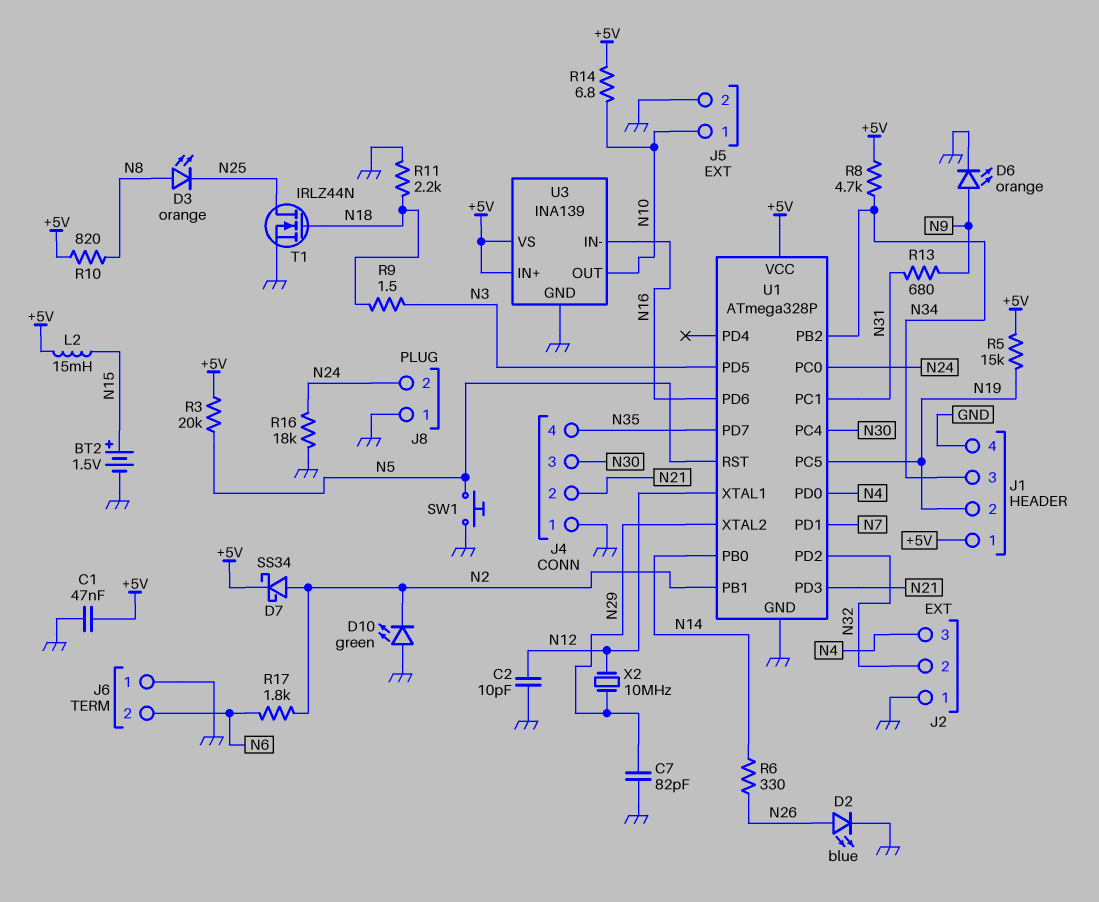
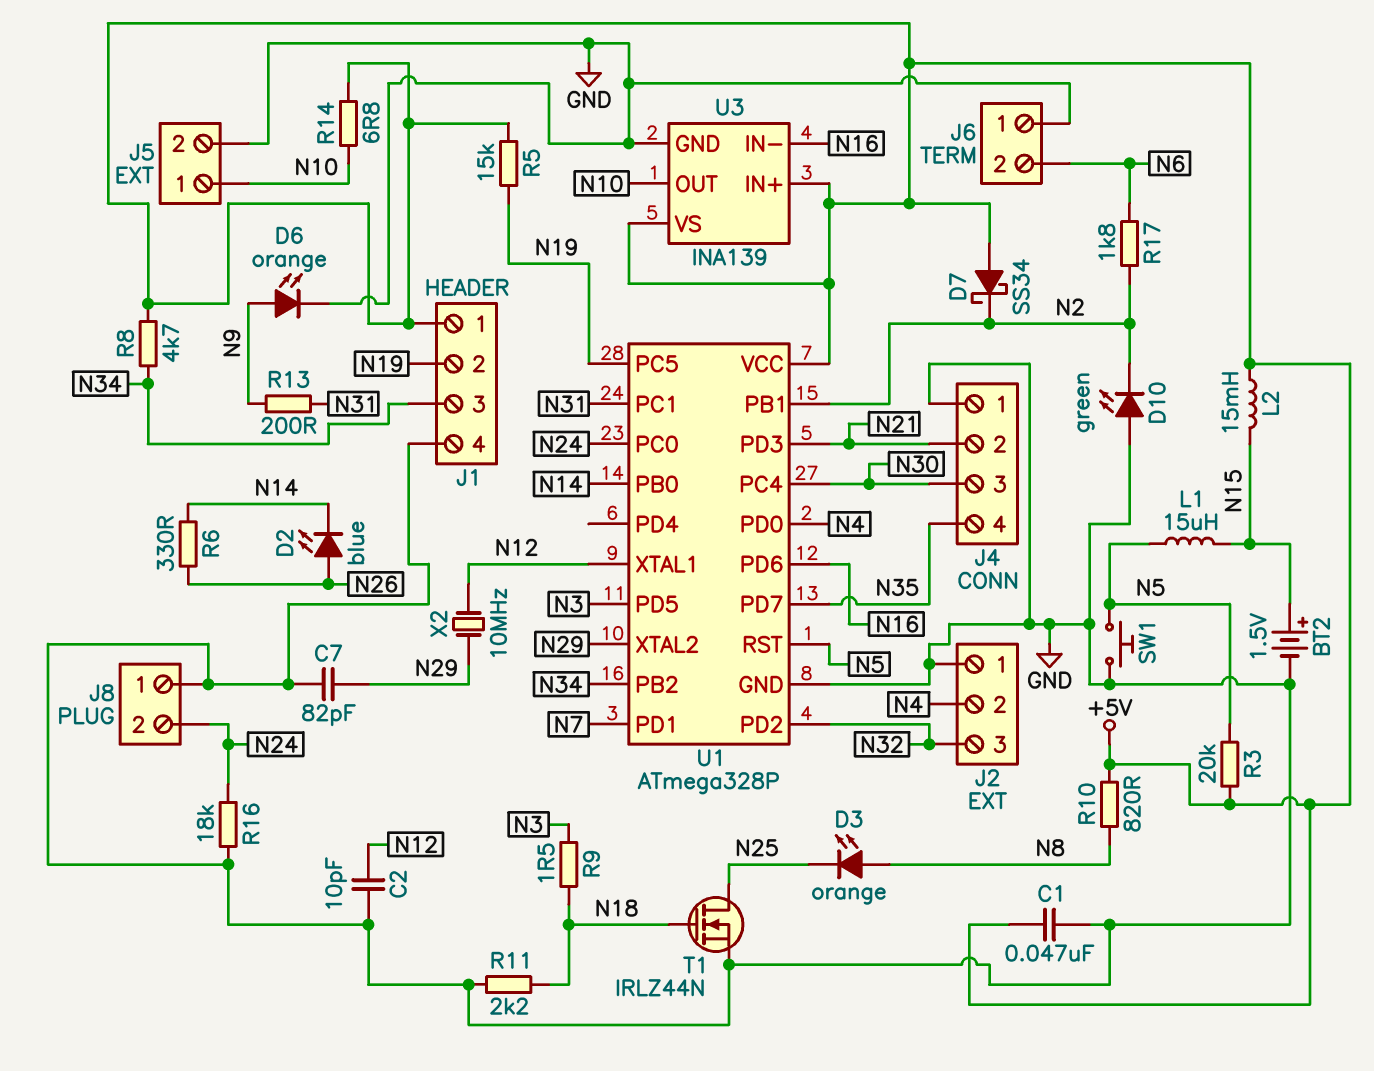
D2: LED blue (A N26, K GND) -> LED blue (A N26, K N14)
D7: schottky SS34 (A N2, K +5V) -> schottky SS34 (A +5V, K N2)
J2 pin 2: N32 -> N4
J2 pin 3: N4 -> N32
L1: none -> 15uH (N5, N15)
R13: 680 (N9, N31) -> 200 (N9, N31)

